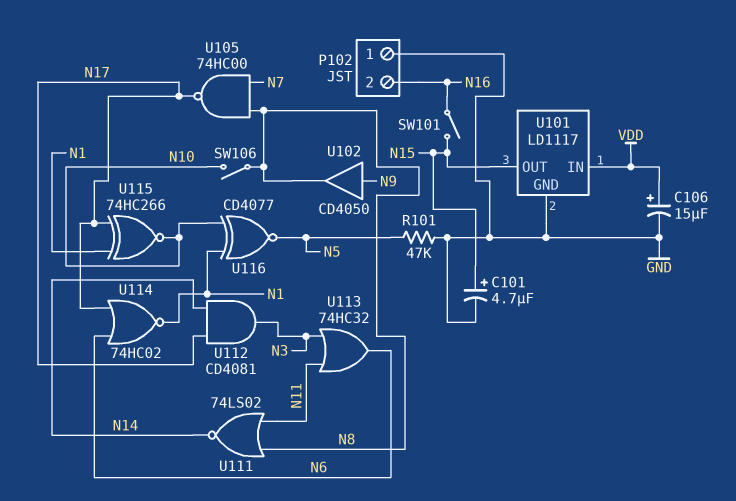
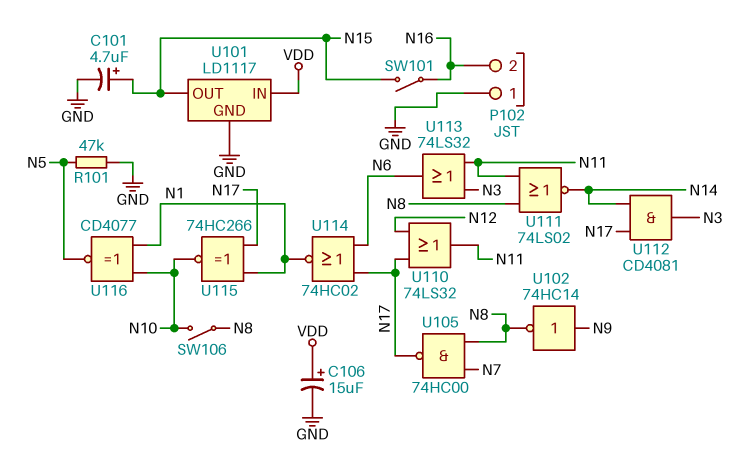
U102: buffer CD4050 (in N9, out N8) -> NOT 74HC14 (in N9, out N8)
U110: none -> OR 74LS32 (in N12, in N17, out N11)
U113: OR 74HC32 (in N3, in N11, out N6) -> OR 74LS32 (in N3, in N11, out N6)

